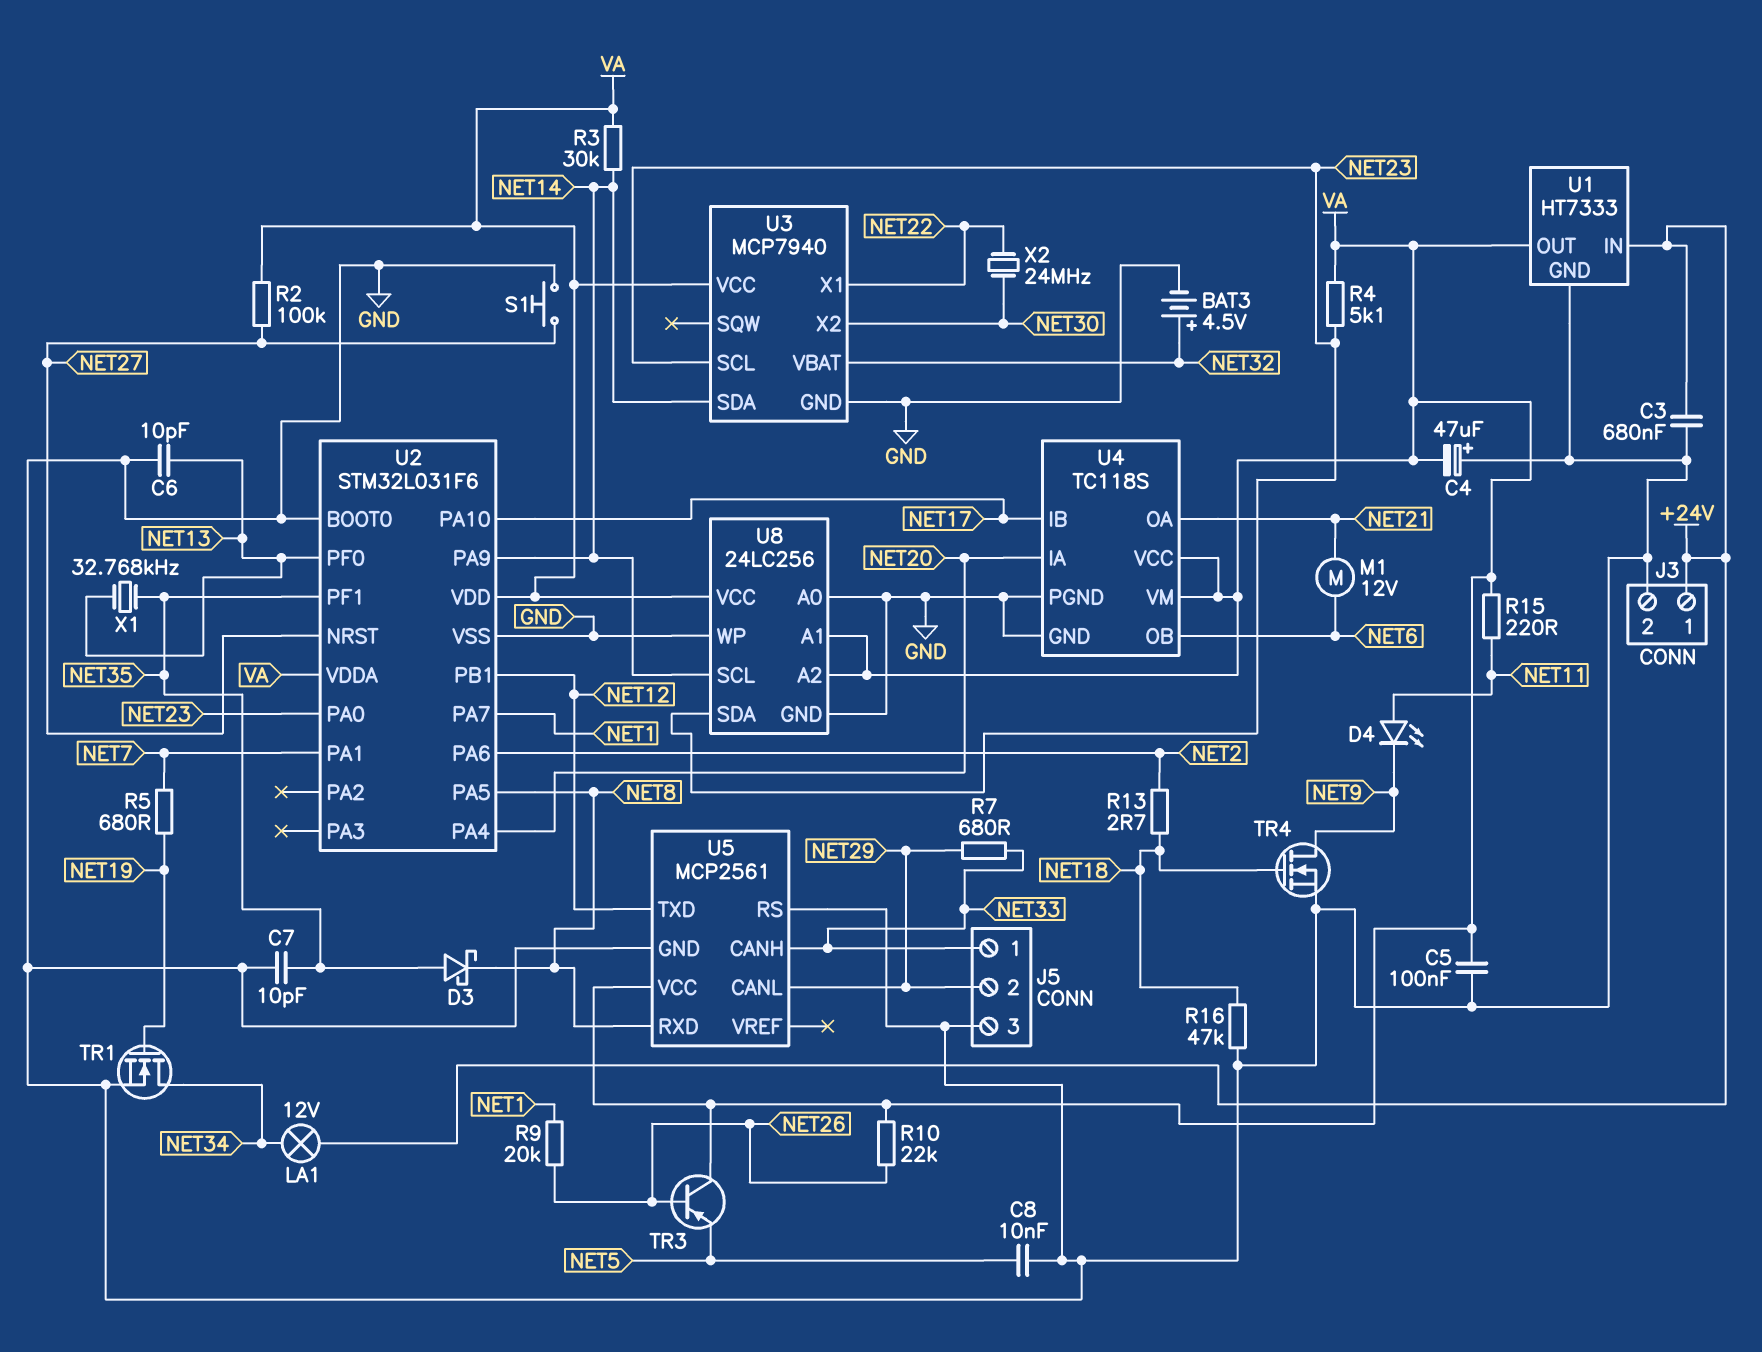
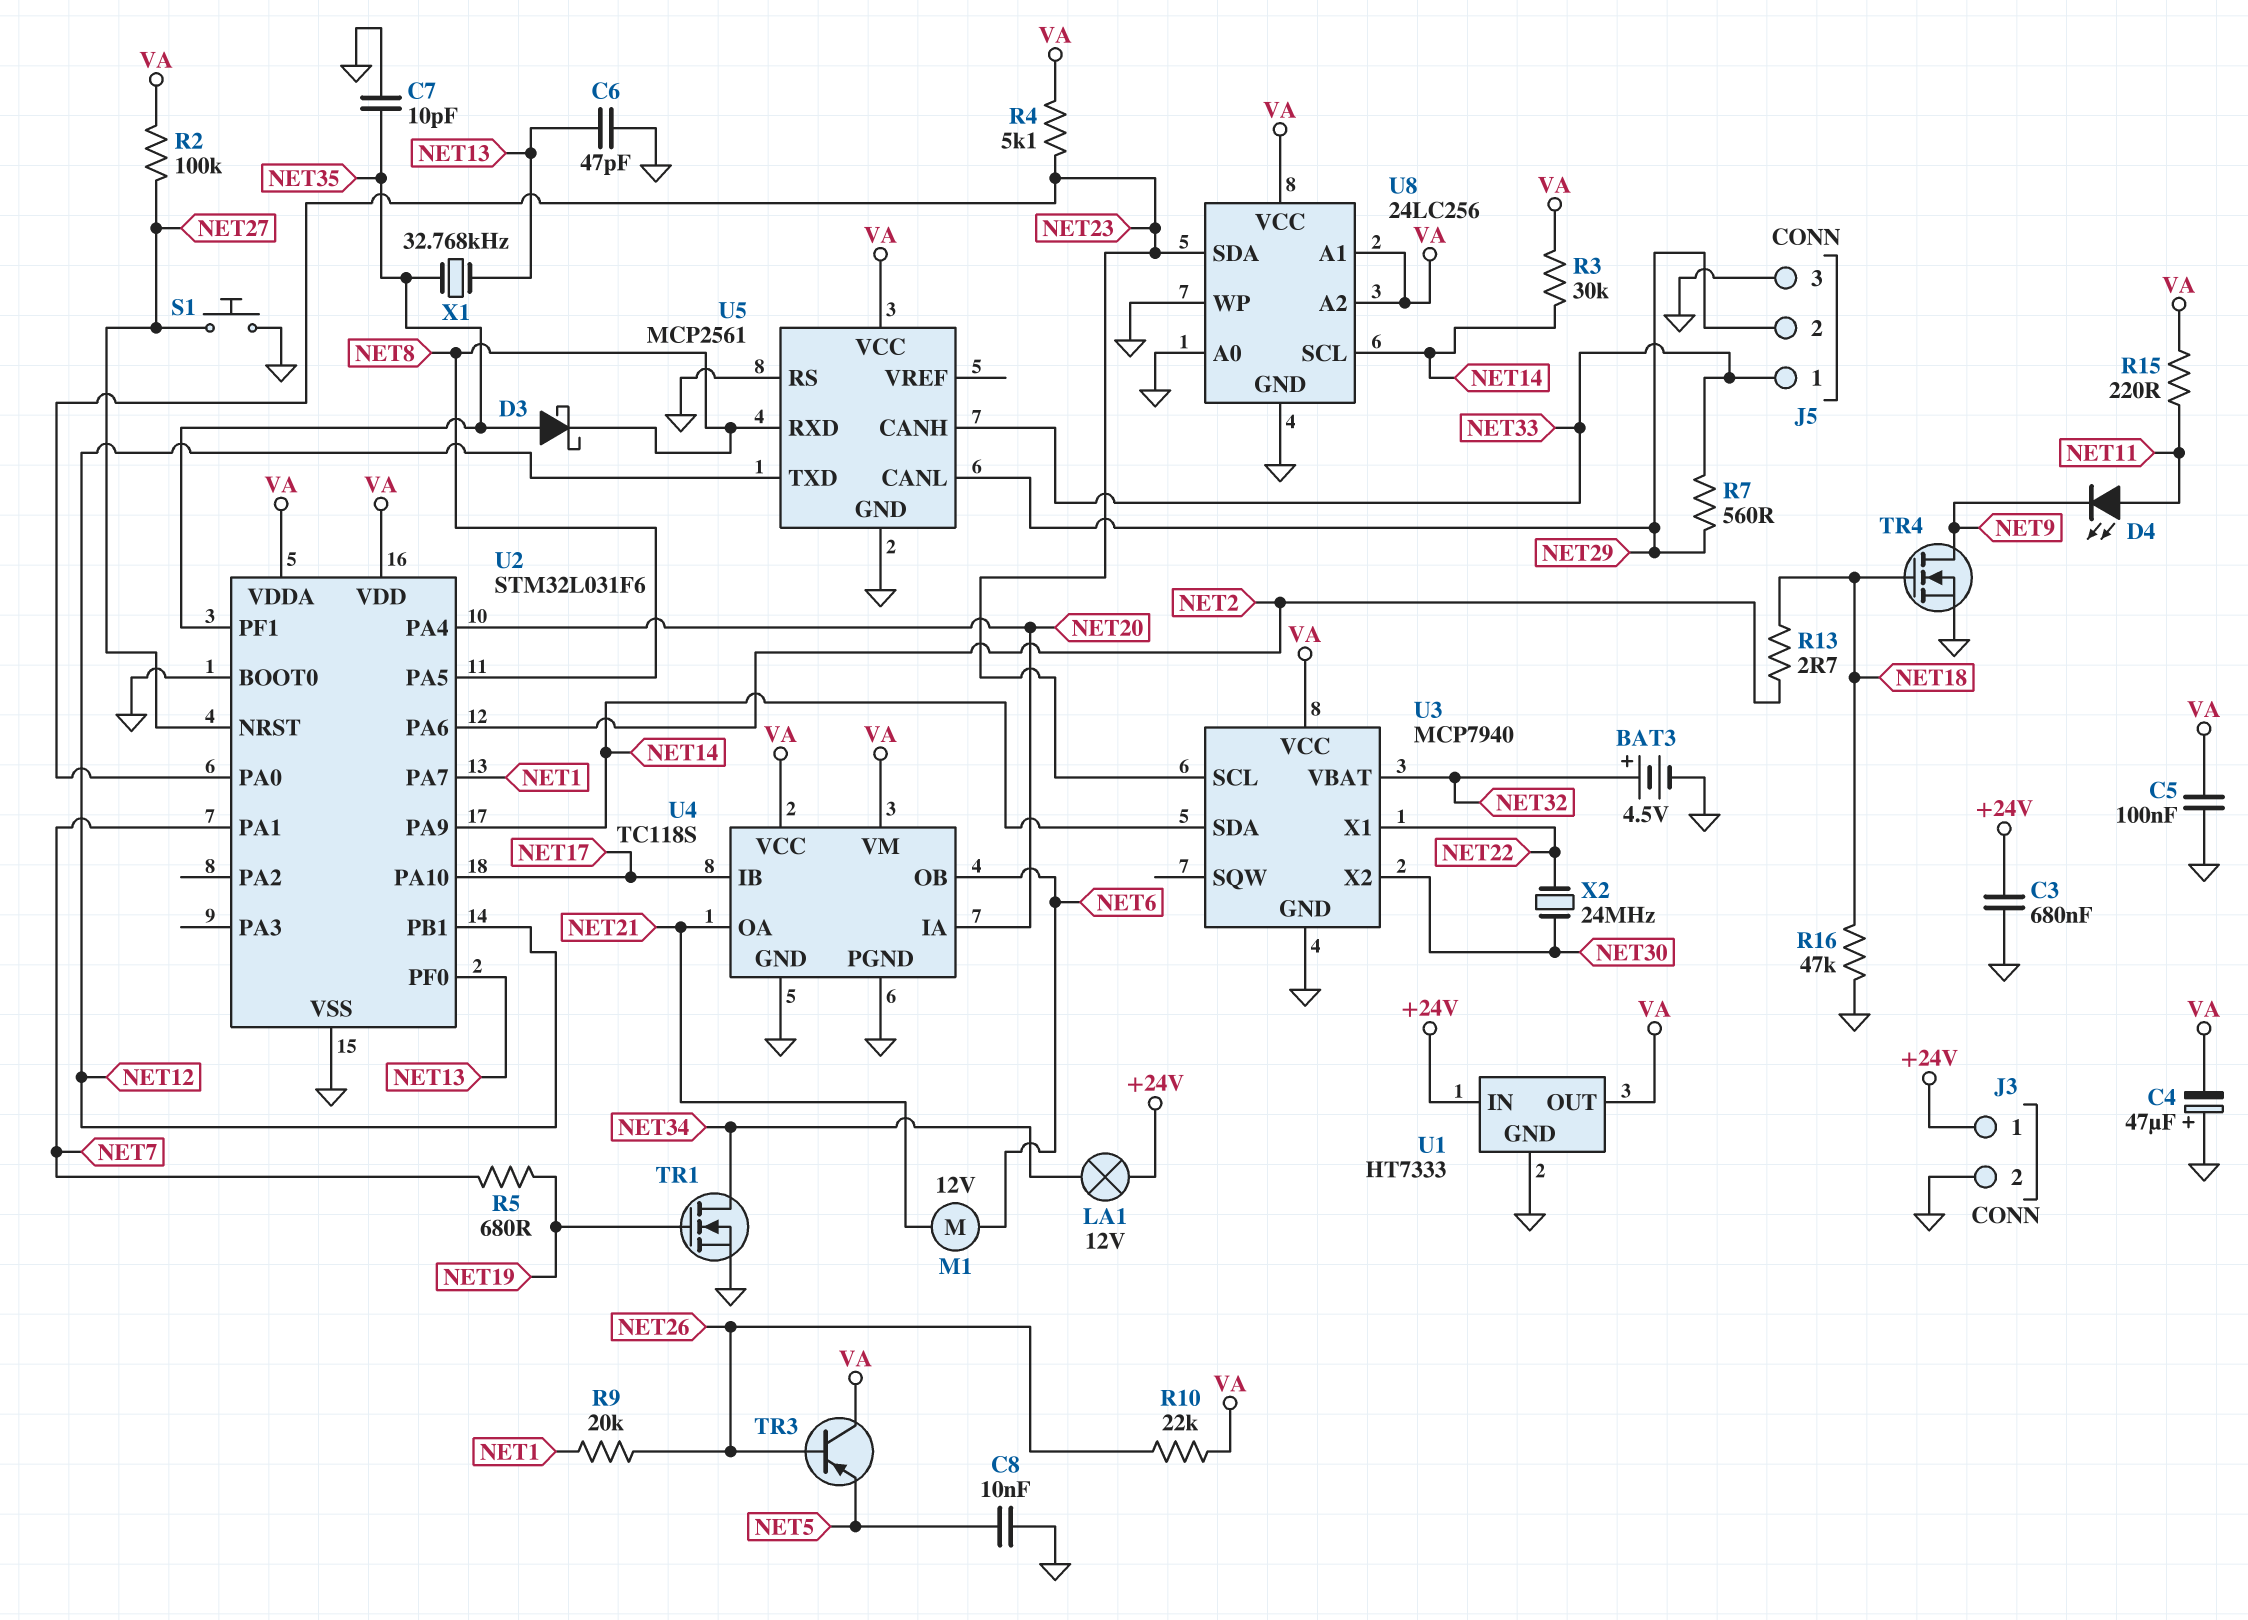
C6: 10pF (GND, NET13) -> 47pF (GND, NET13)
R7: 680 (NET29, NET33) -> 560 (NET29, NET33)

